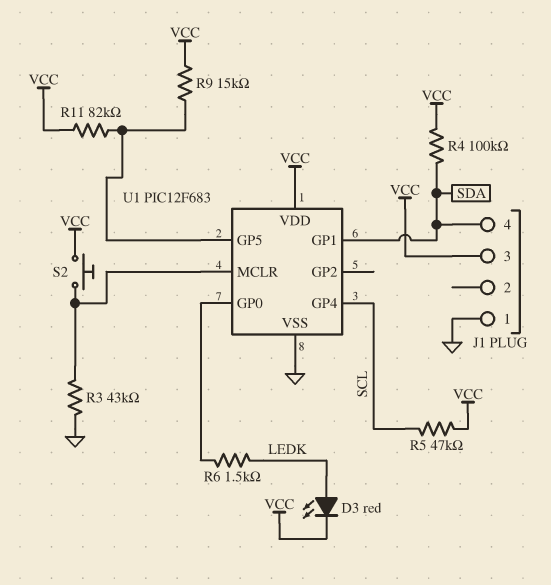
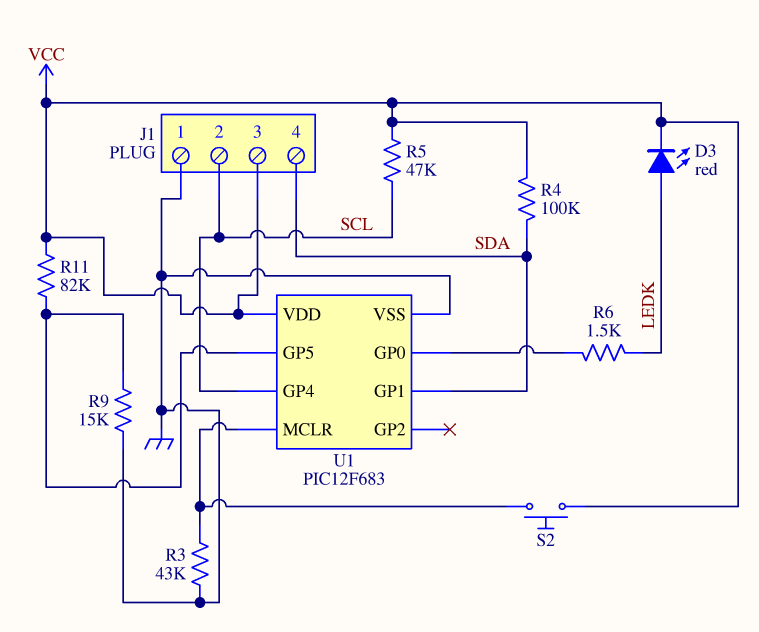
J1 pin 2: none -> SCL
R9: 15k (U1/GP5, VCC) -> 15k (GND, U1/GP5)

